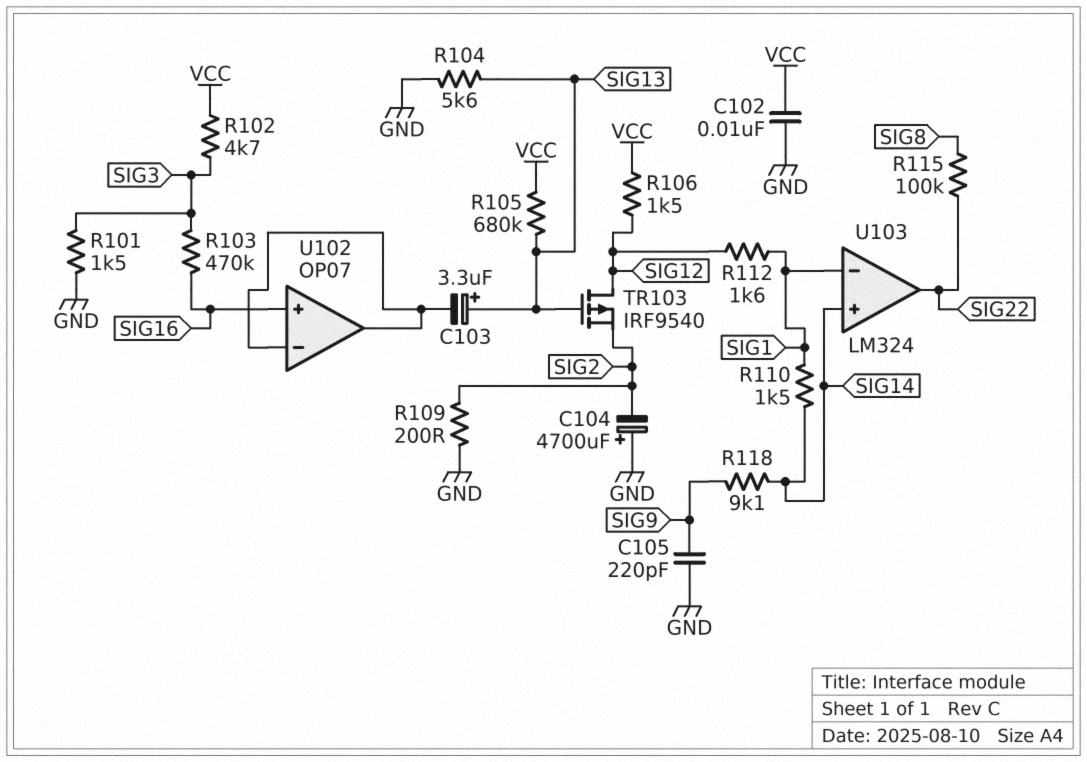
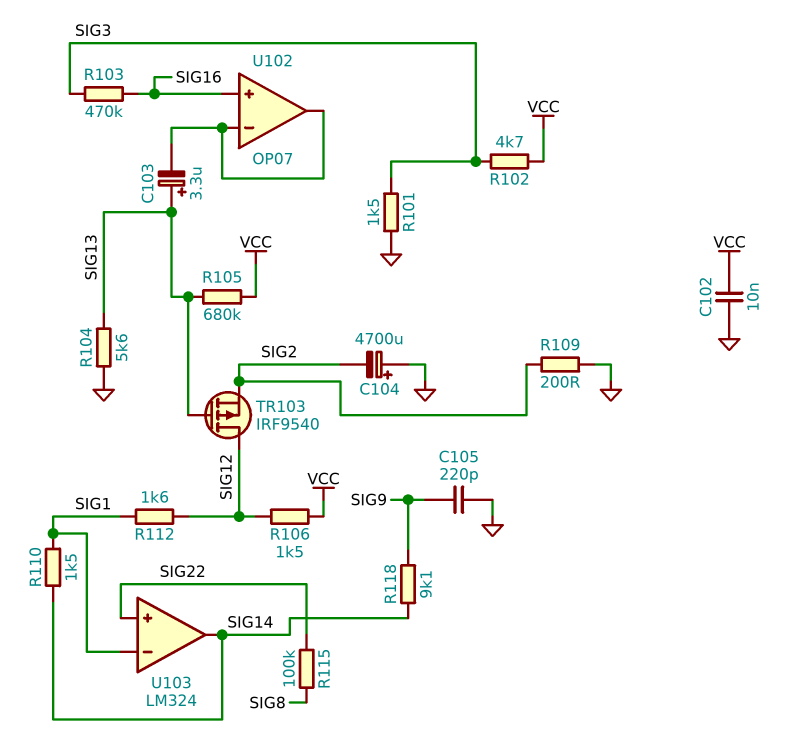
U103 pin in+: SIG14 -> SIG22
U103 pin out: SIG22 -> SIG14

